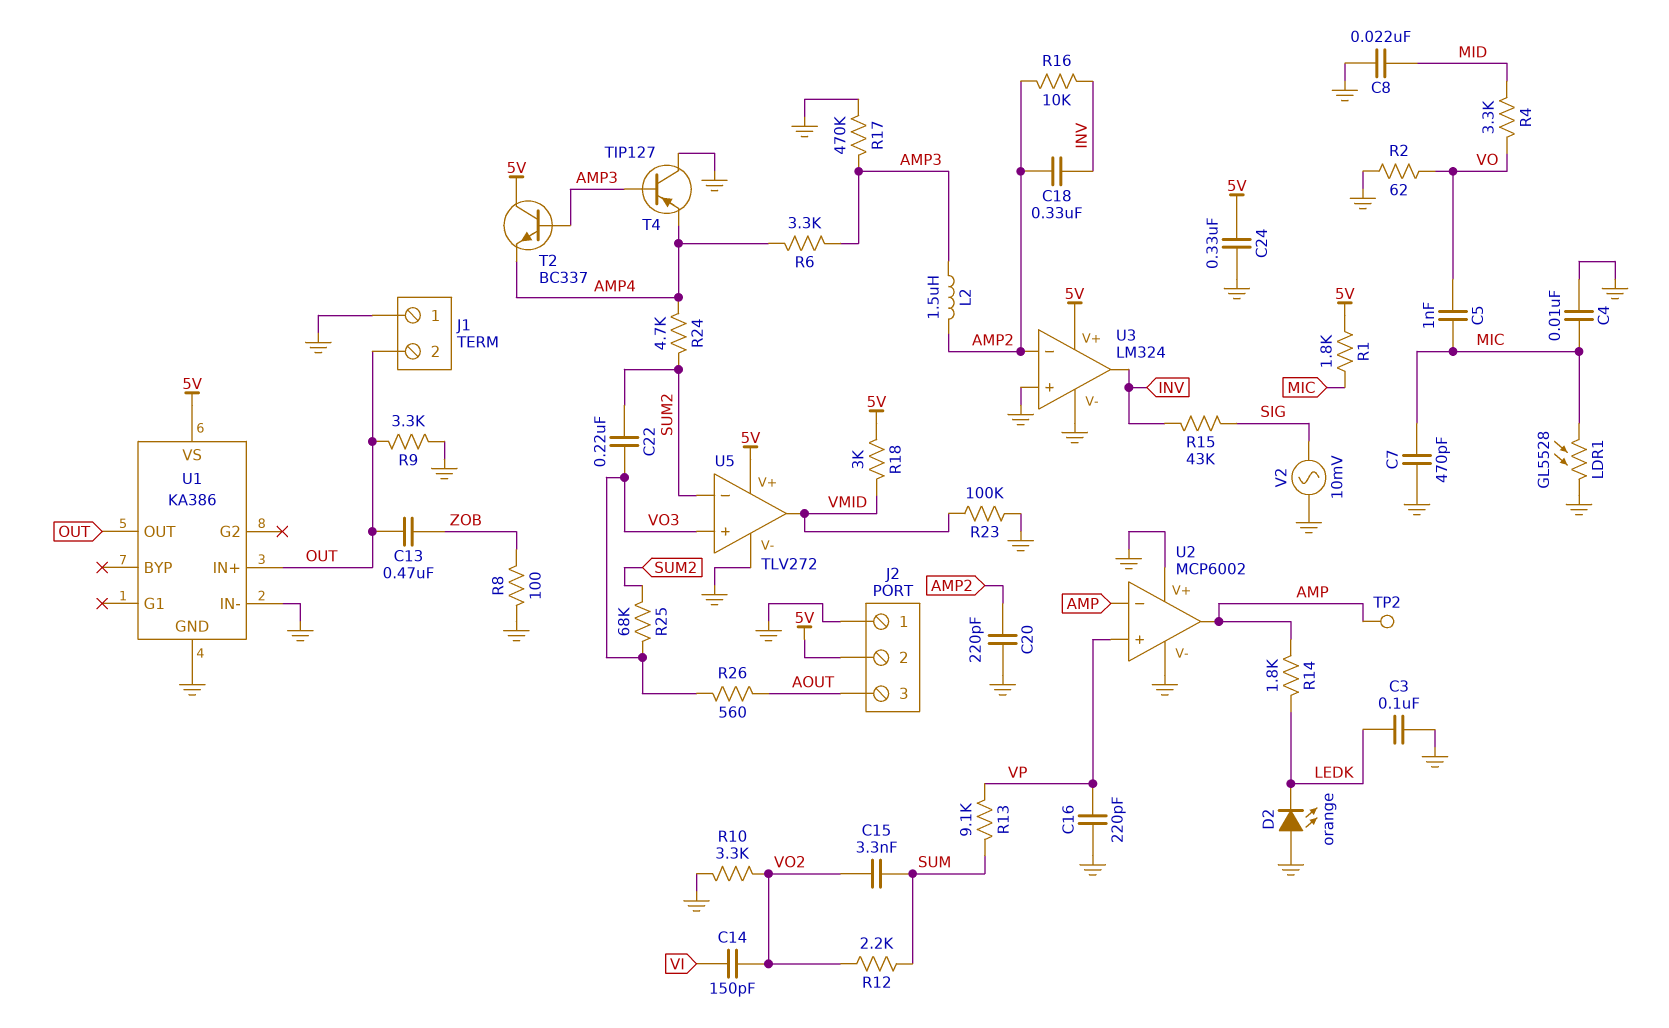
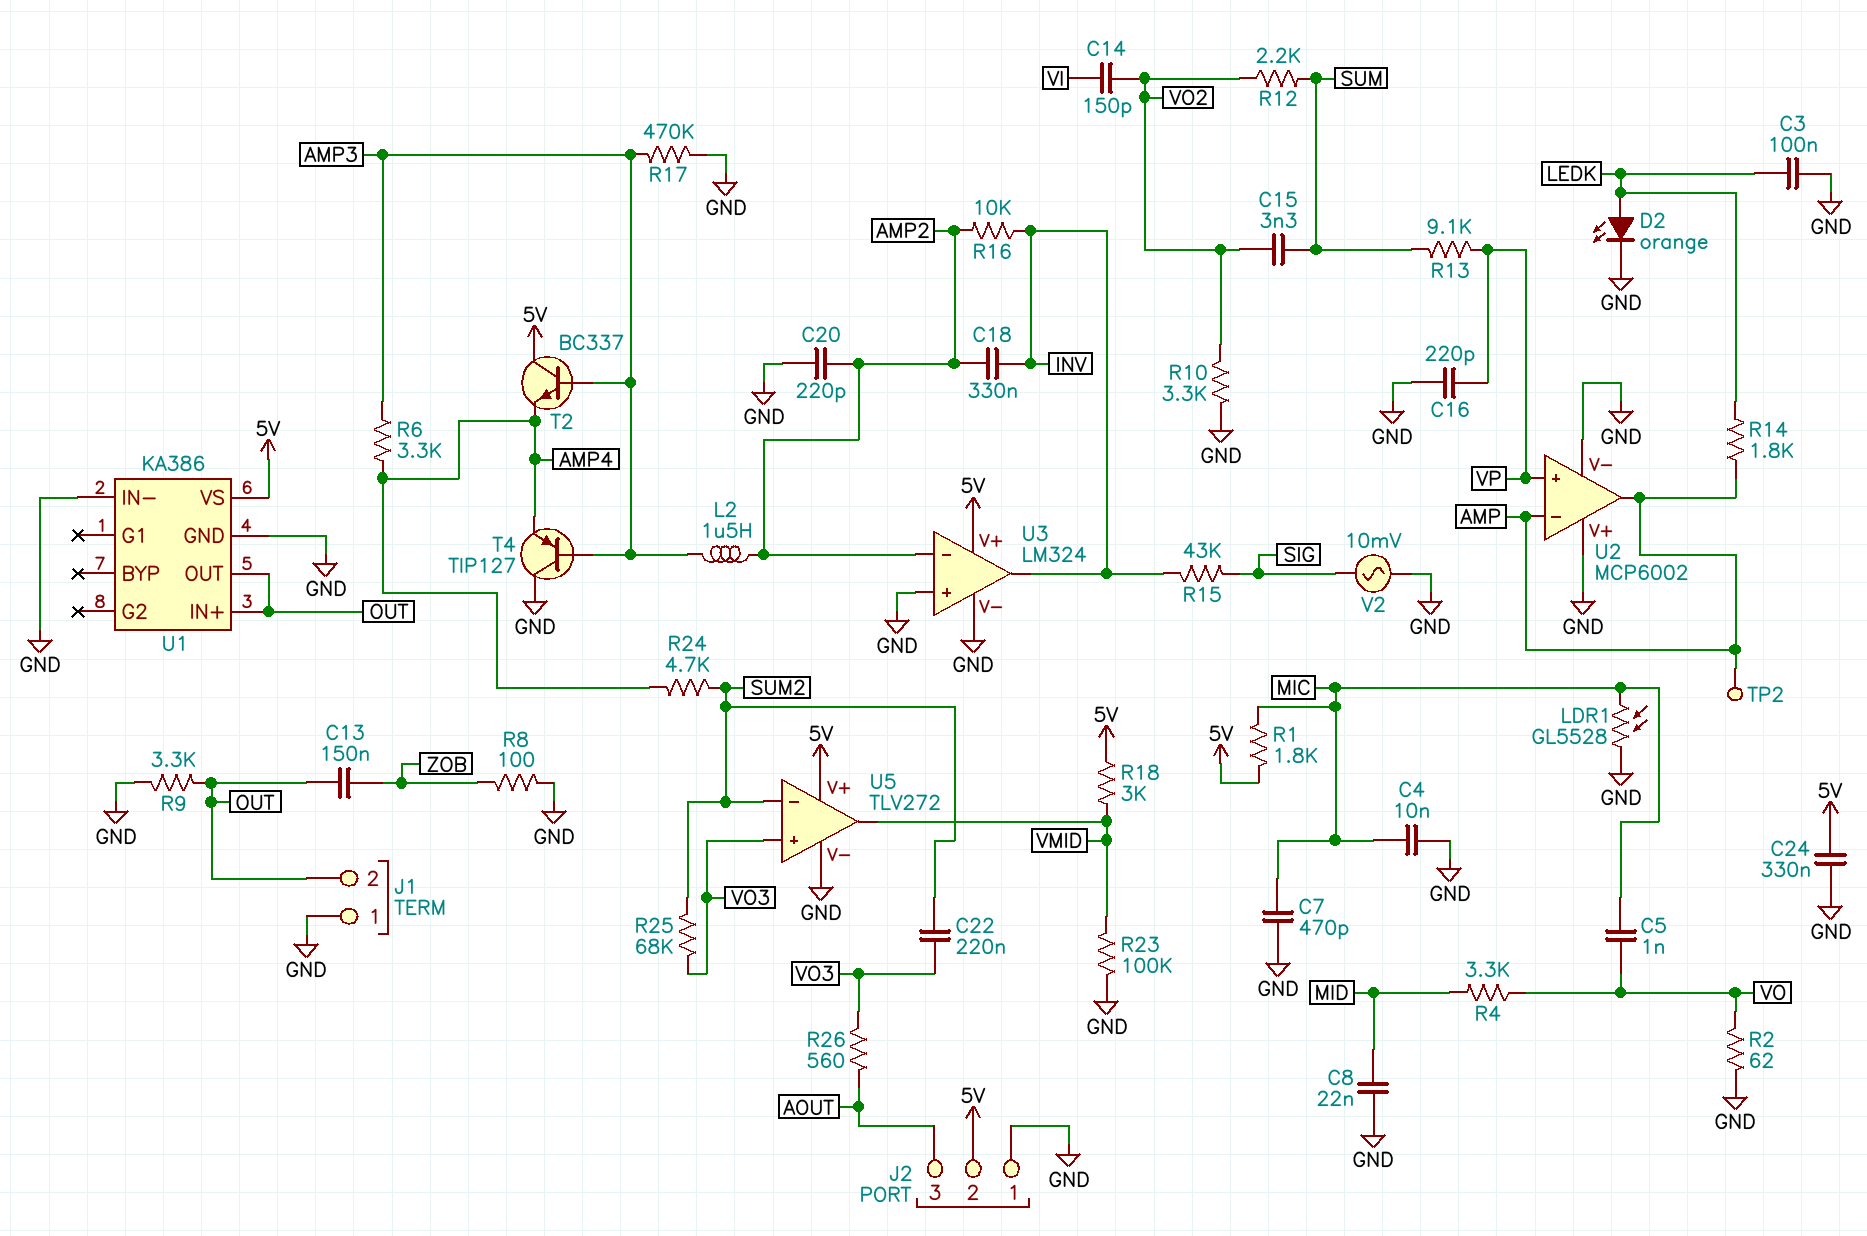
C13: 470nF (OUT, ZOB) -> 150nF (OUT, ZOB)
D2: LED orange (A GND, K LEDK) -> LED orange (A LEDK, K GND)

